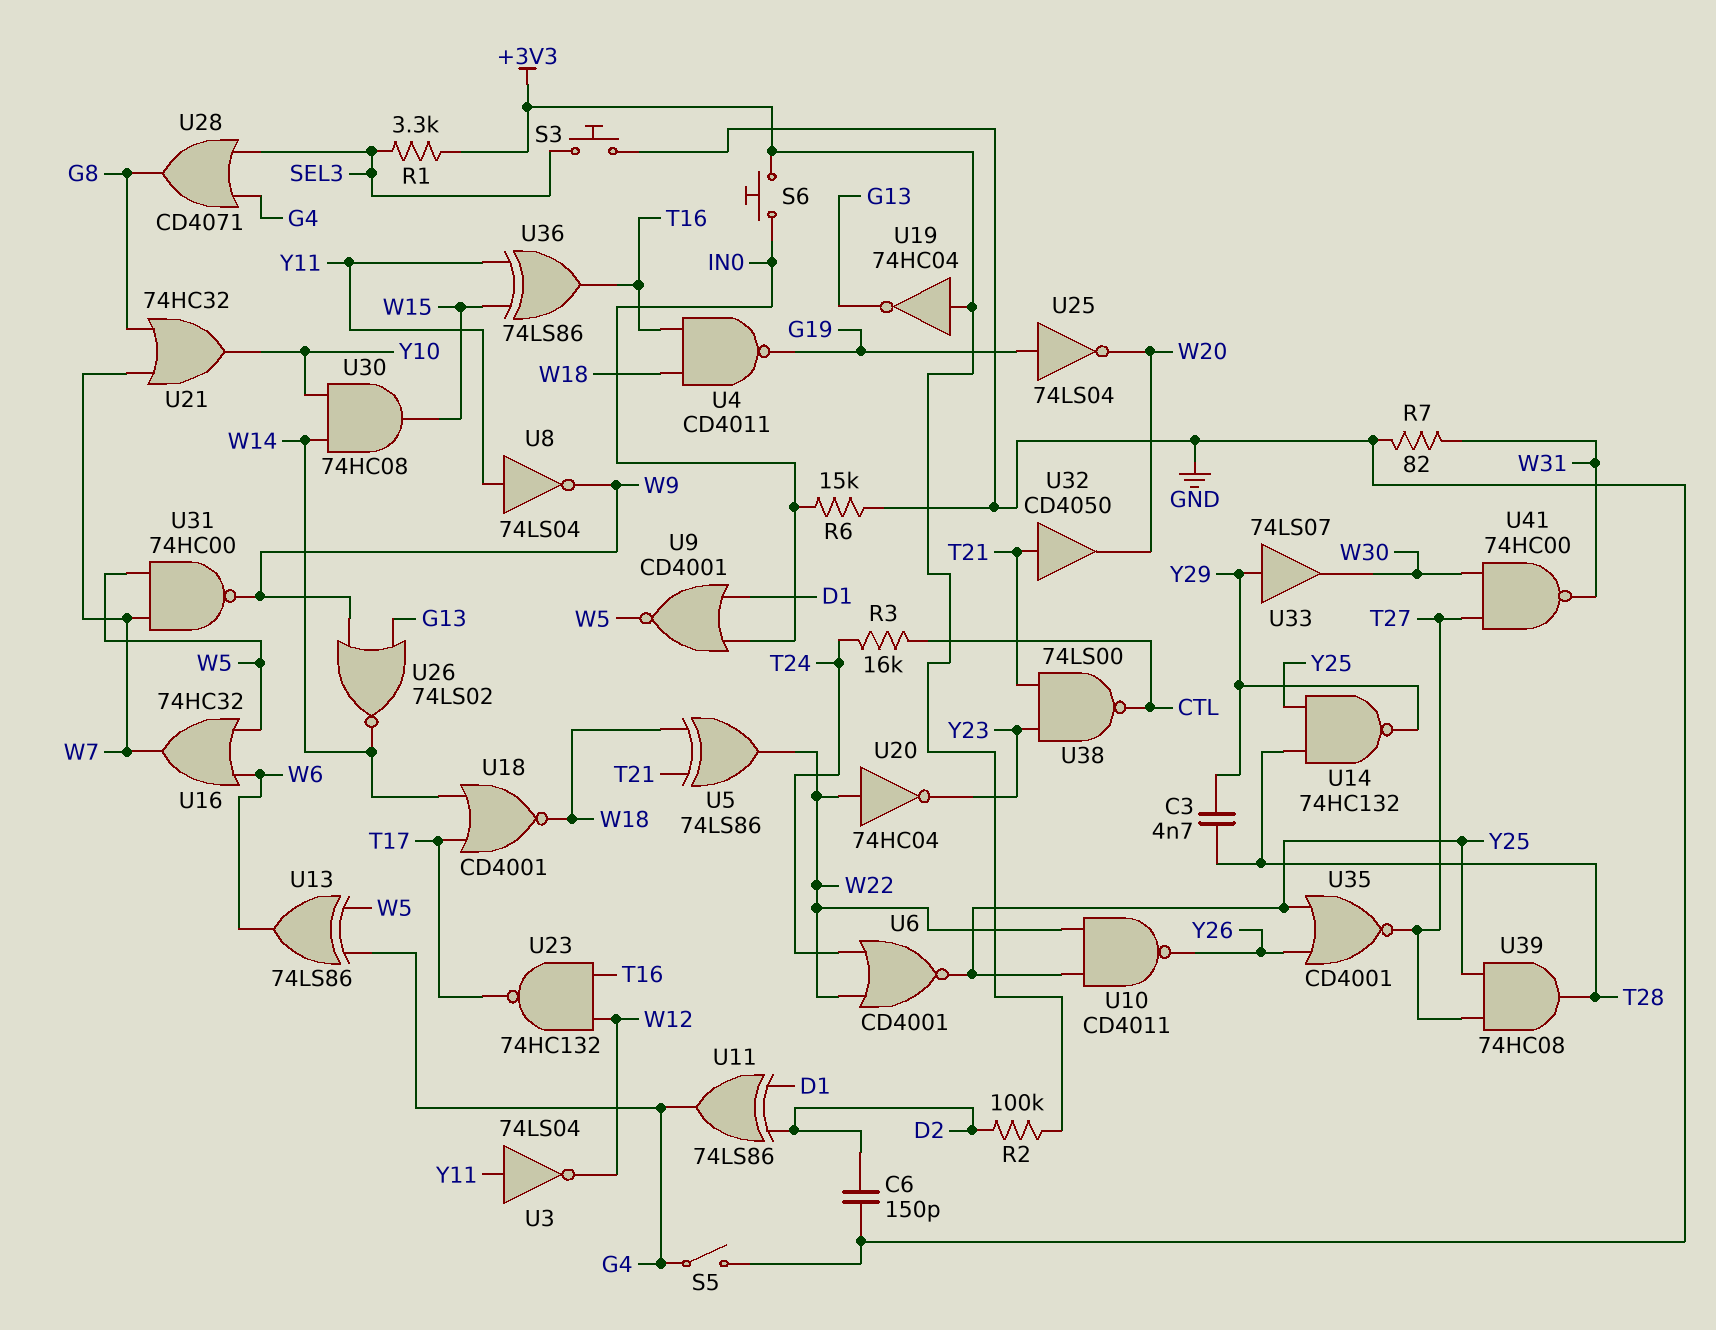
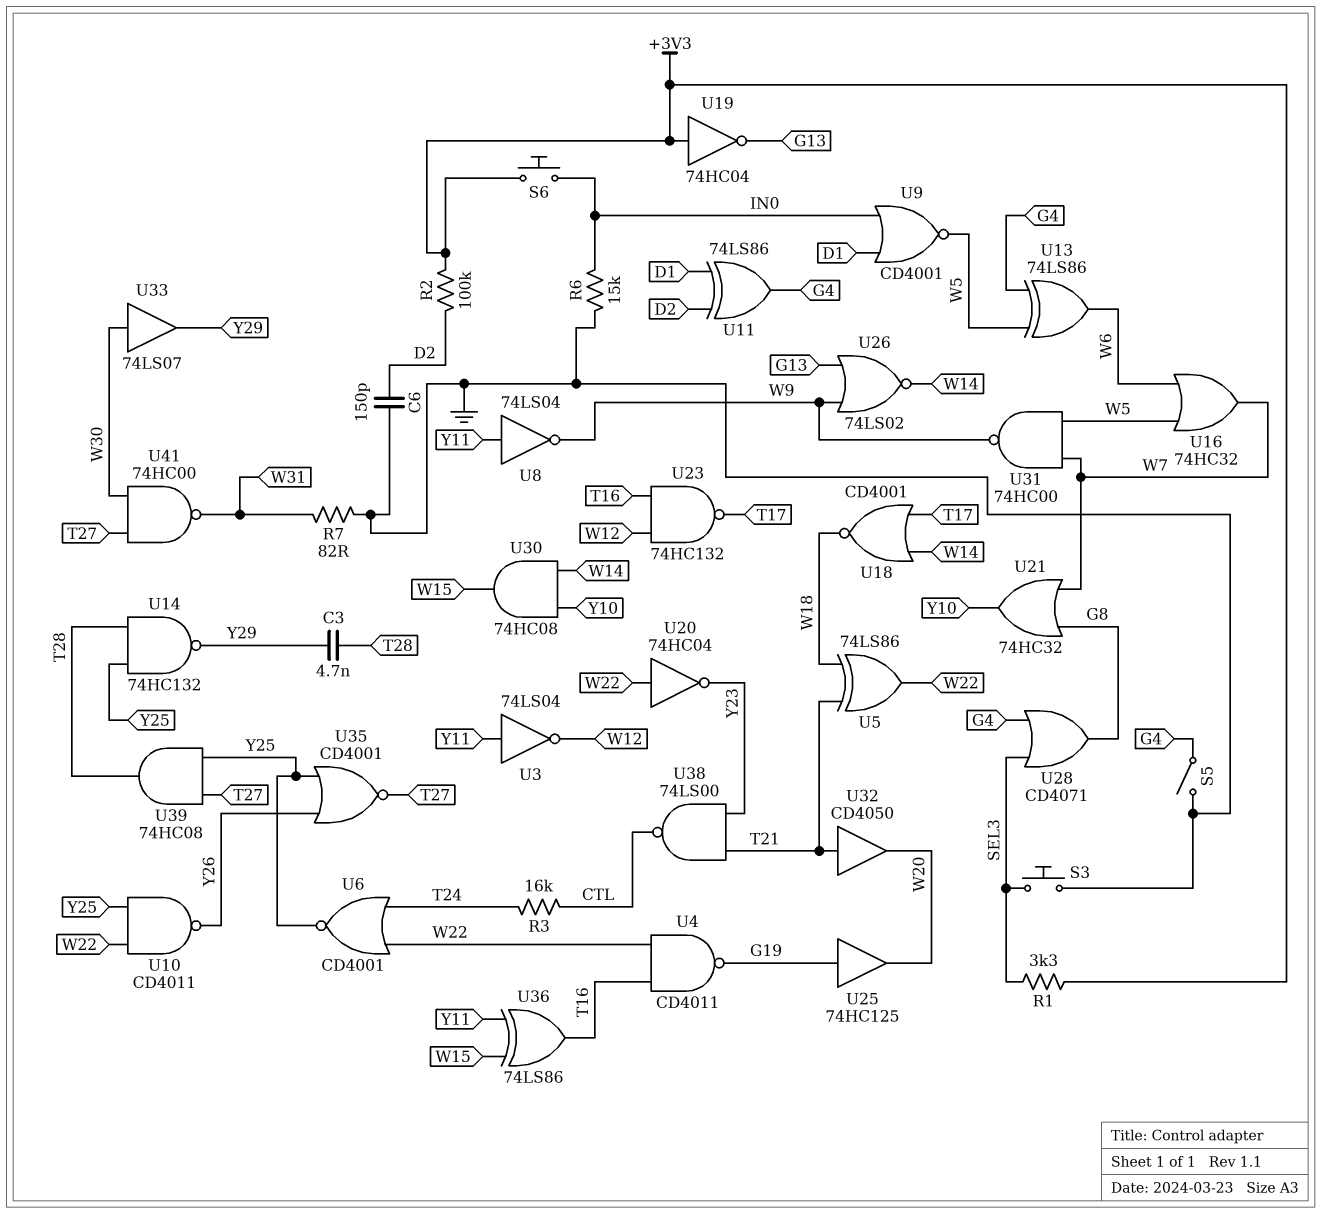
U4: NAND CD4011 (in T16, in W18, out G19) -> NAND CD4011 (in T16, in W22, out G19)
U25: NOT 74LS04 (in G19, out W20) -> buffer 74HC125 (in G19, out W20)
U33: buffer 74LS07 (in Y29, out W30) -> buffer 74LS07 (in W30, out Y29)

